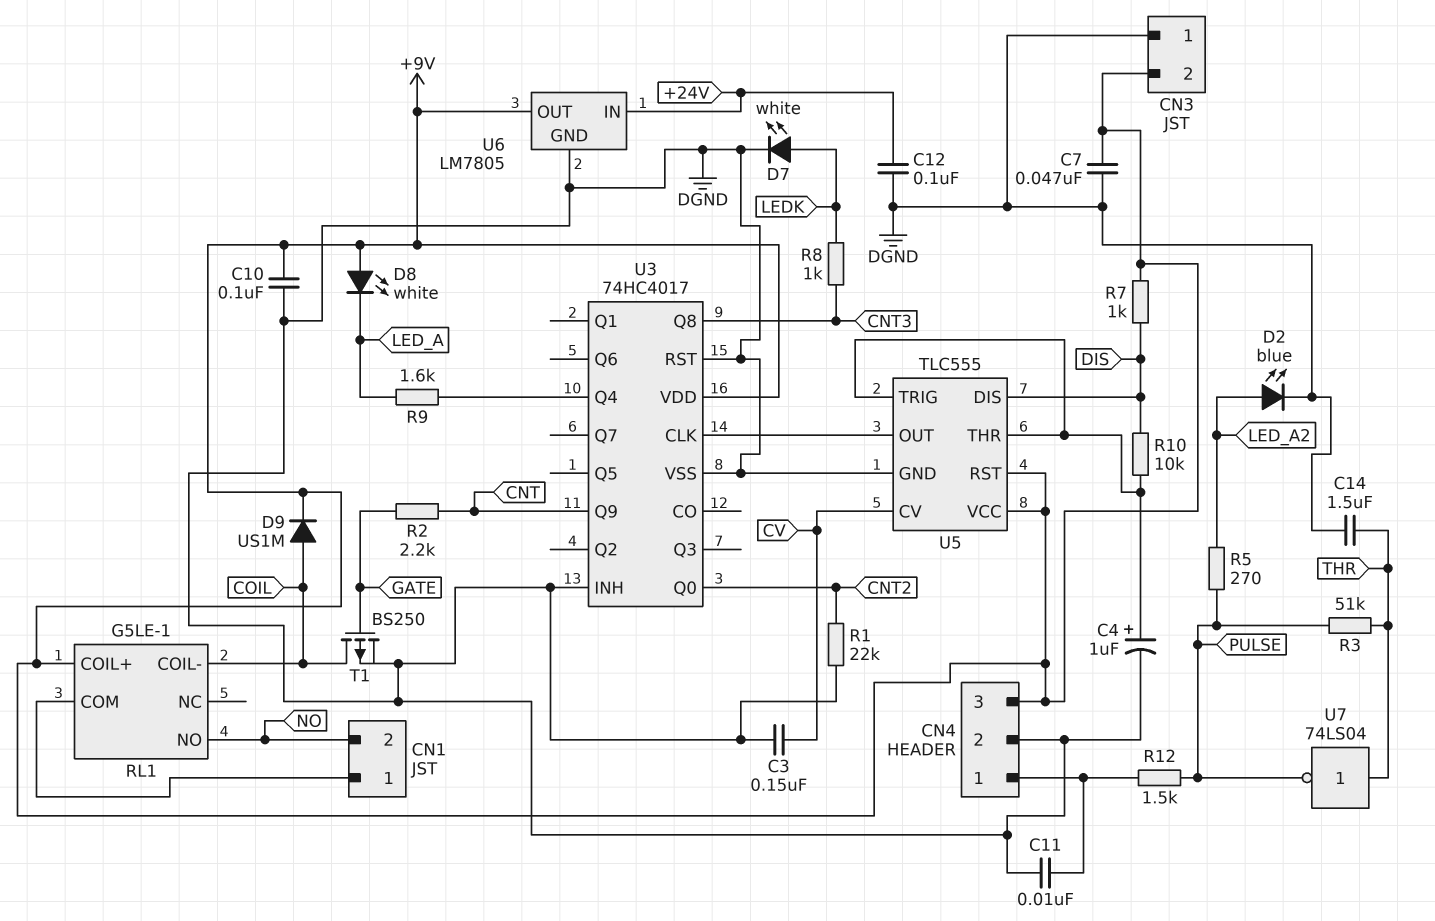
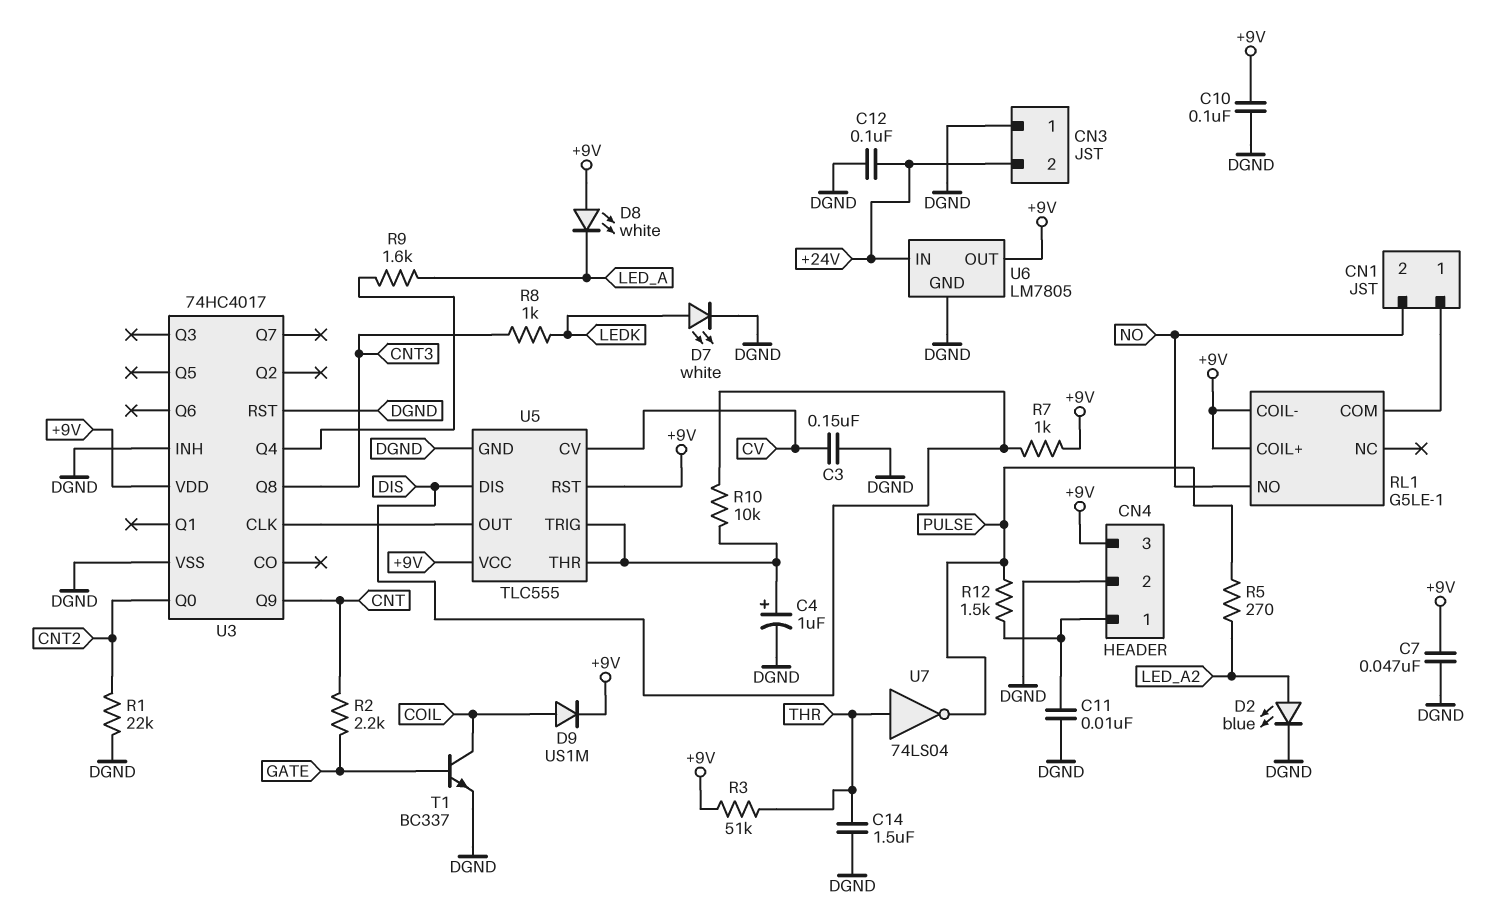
CN3 pin 2: +9V -> +24V
R3: 51k (PULSE, THR) -> 51k (+9V, THR)
RL1 pin COIL-: COIL -> +9V
T1: PMOS BS250 (G GATE, D COIL, S DGND) -> NPN BC337 (B GATE, C COIL, E DGND)

